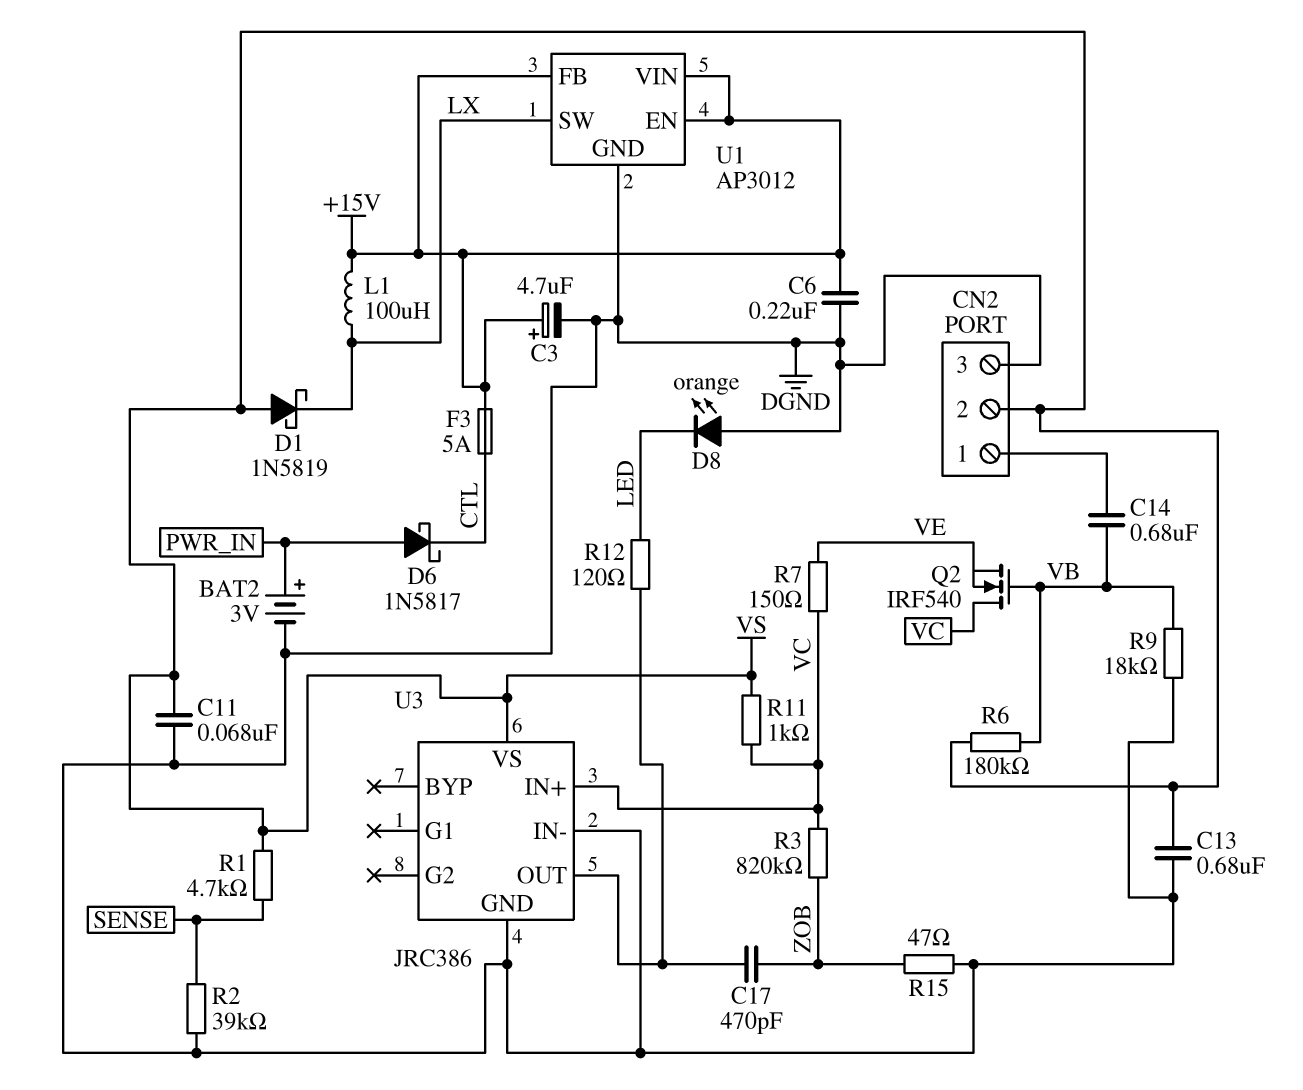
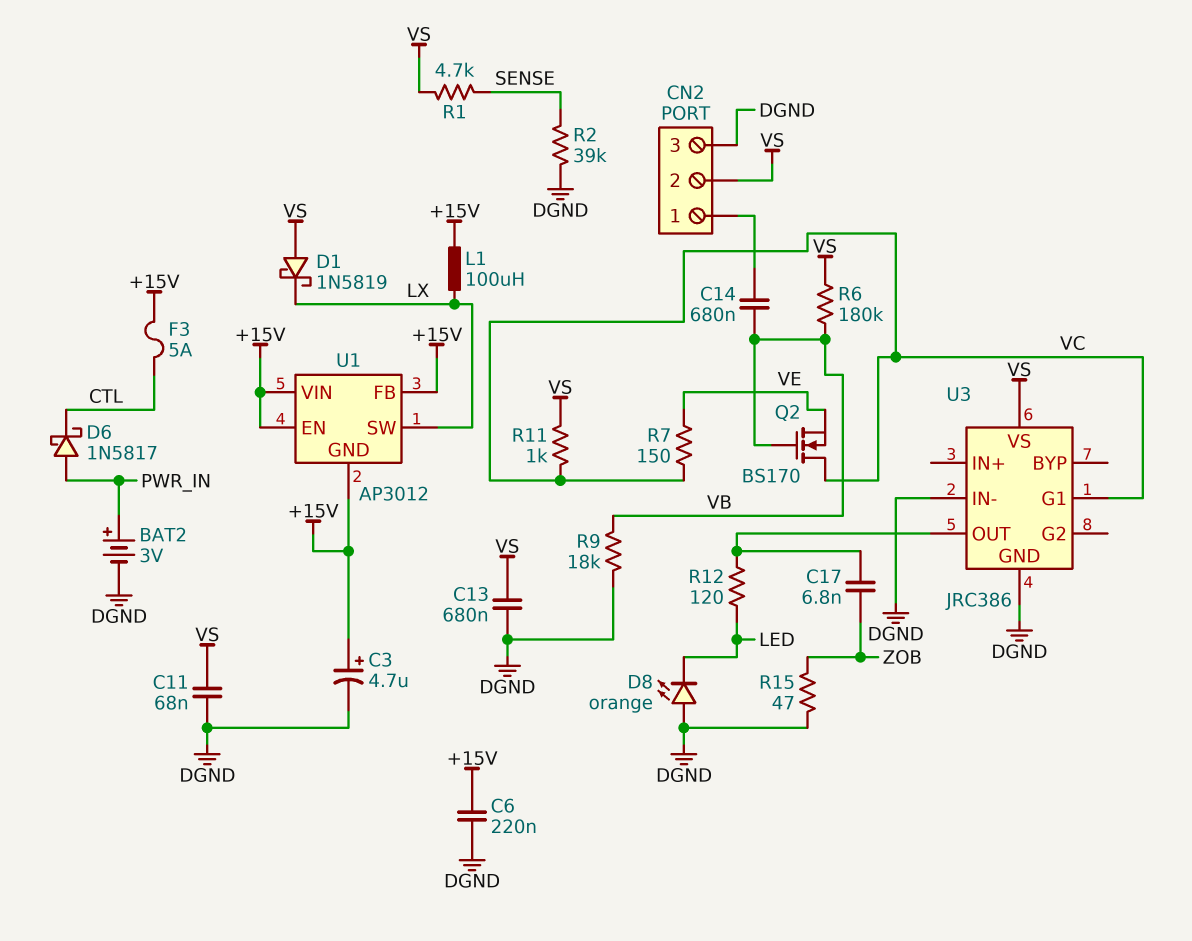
C17: 470pF (U3/OUT, ZOB) -> 6.8nF (U3/OUT, ZOB)
Q2: NMOS IRF540 (G VB, D VC, S VE) -> NMOS BS170 (G VB, D VC, S VE)
R3: 820k (VC, ZOB) -> none
U1 pin GND: DGND -> +15V
U3 pin G1: none -> VC
U3 pin IN+: VC -> none

